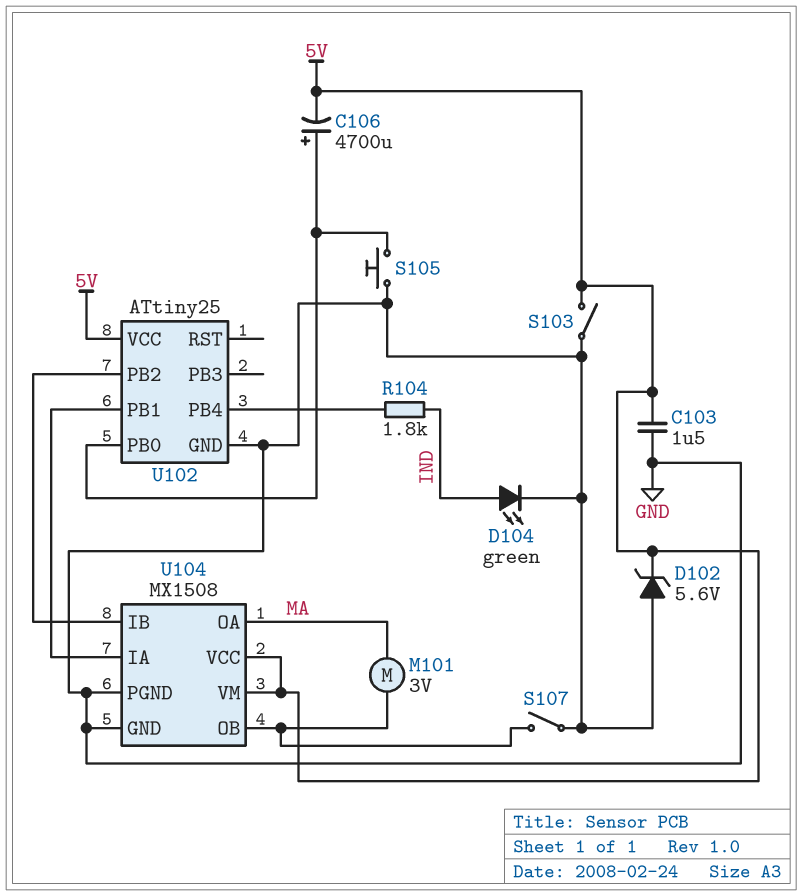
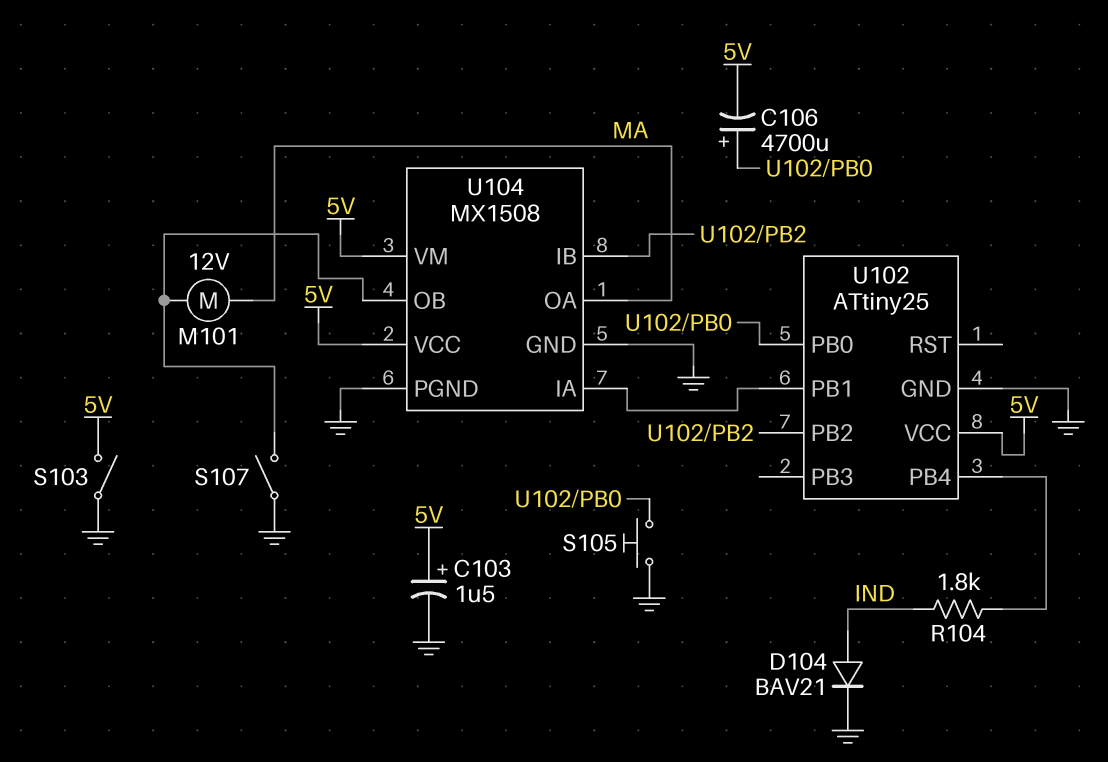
C103: 1.5uF (5V, GND) -> 1.5uF (plus 5V, minus GND)
D102: zener 5.6V (A GND, K 5V) -> none
D104: LED green (A IND, K GND) -> diode BAV21 (A IND, K GND)
M101: motor 3V (MA, U104/OB) -> motor 12V (MA, U104/OB)

